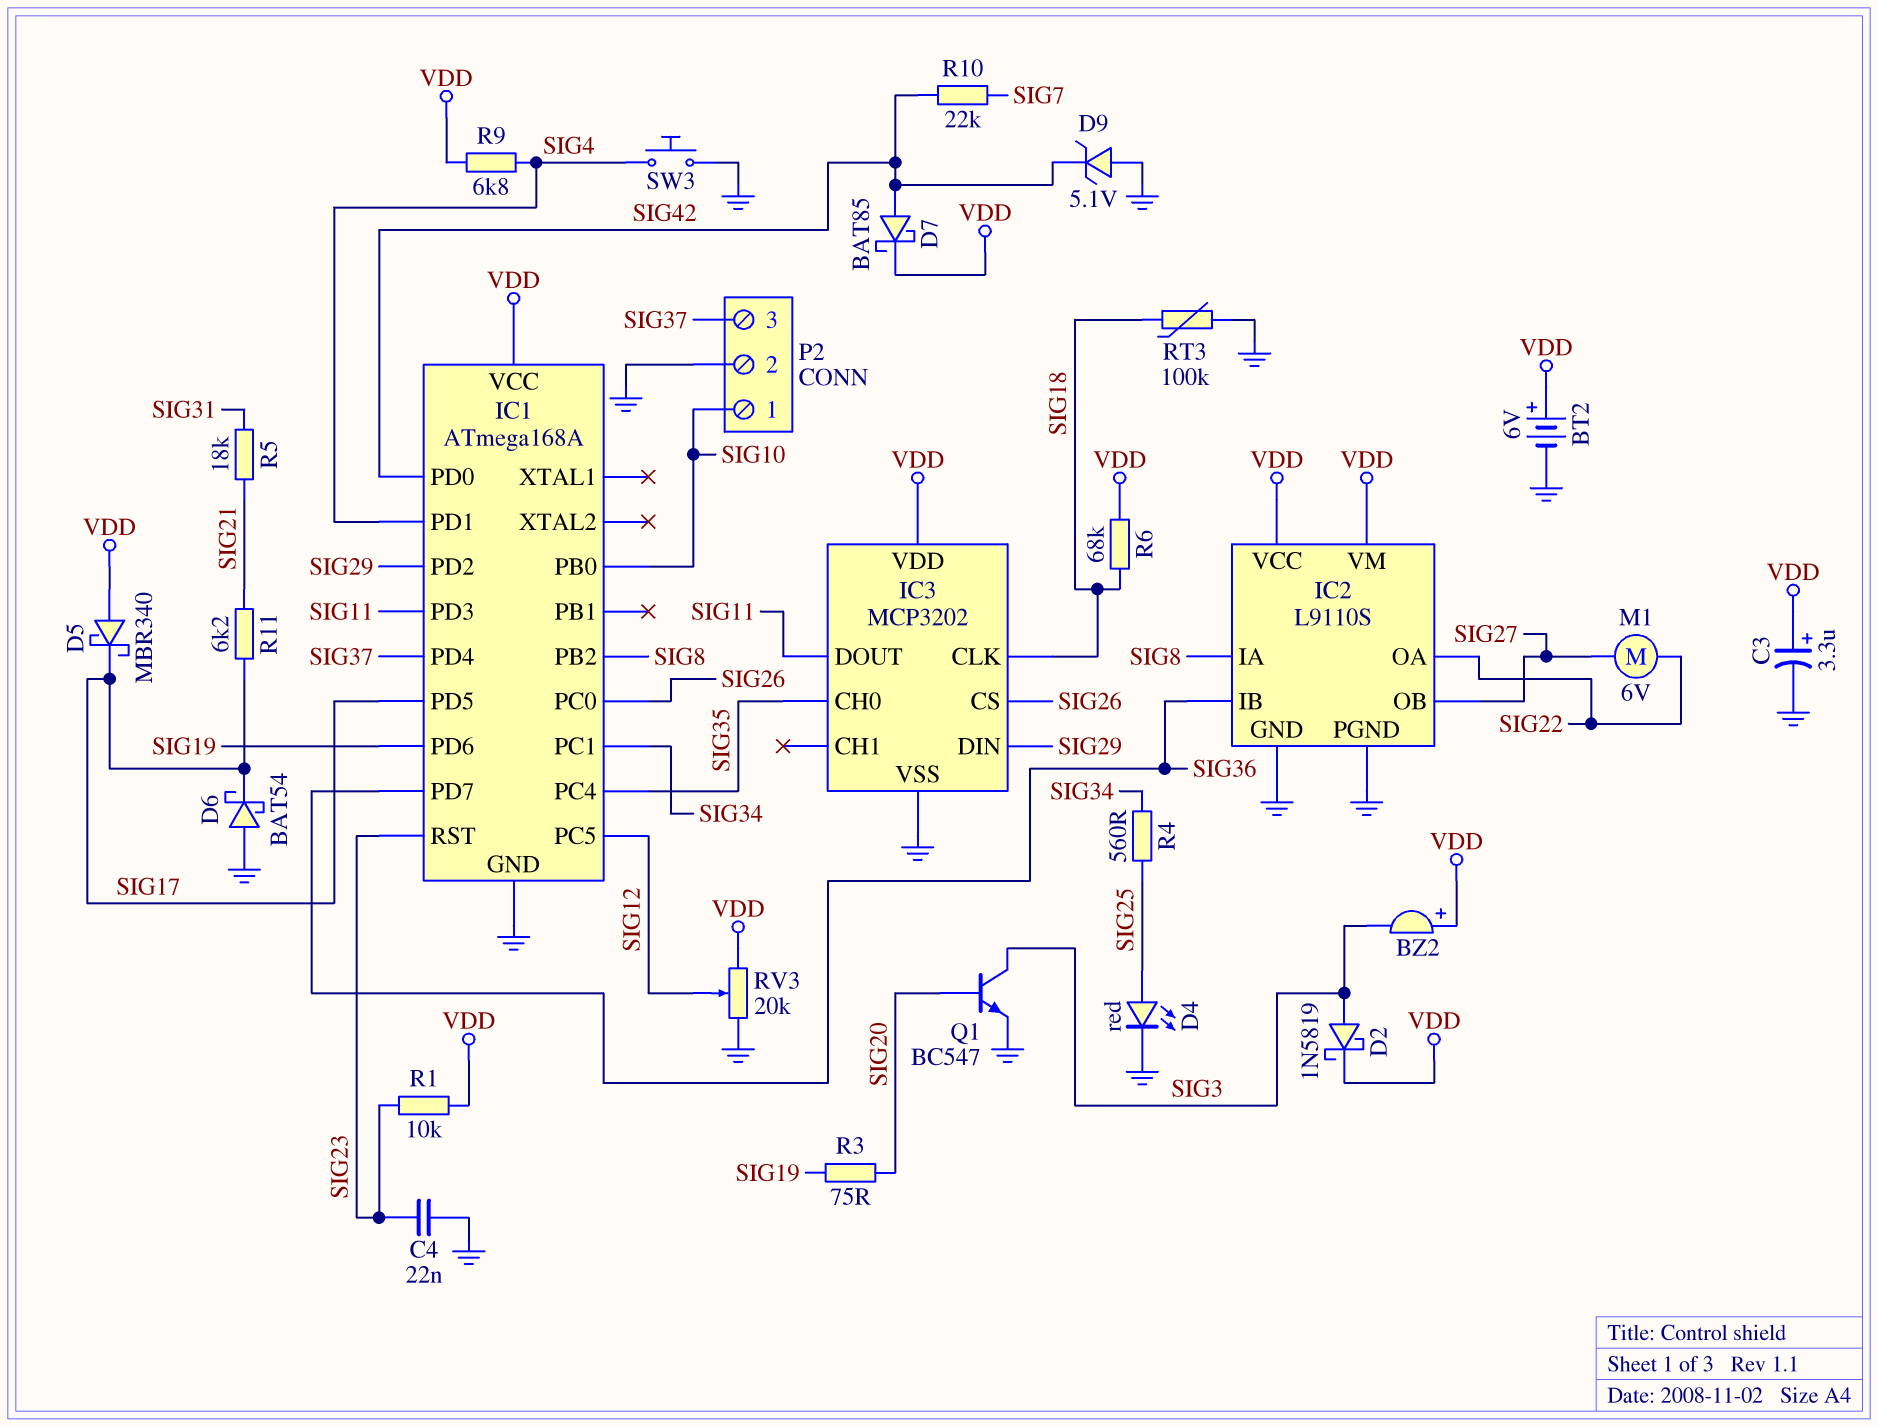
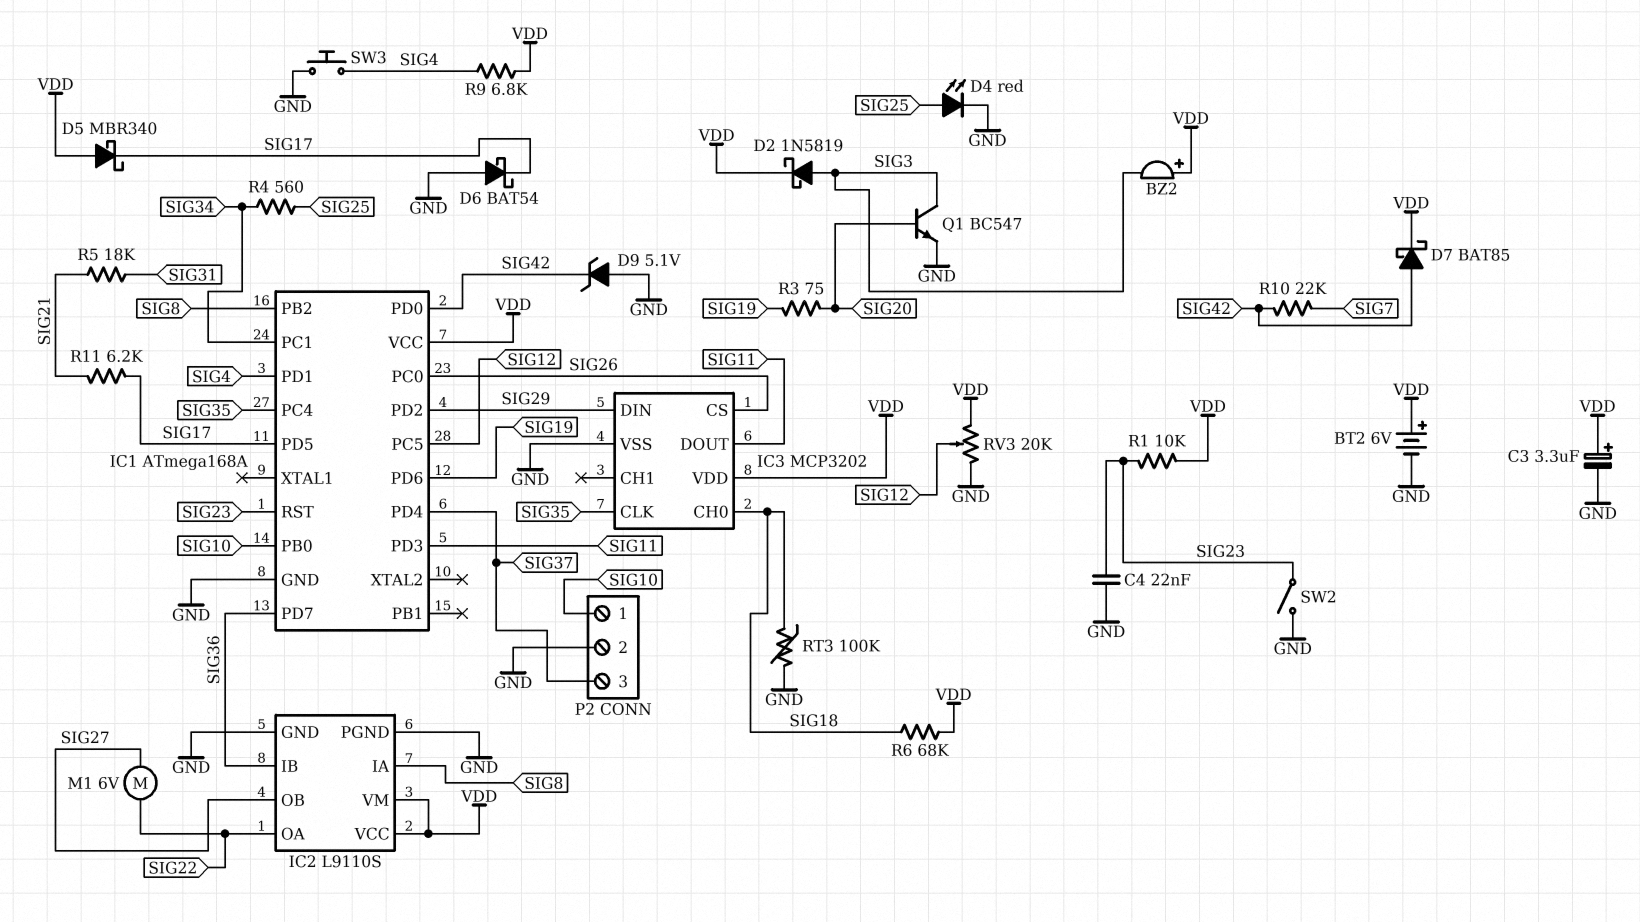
IC3 pin CH0: SIG35 -> SIG18
IC3 pin CLK: SIG18 -> SIG35
SW2: none -> switch (GND, SIG23)

